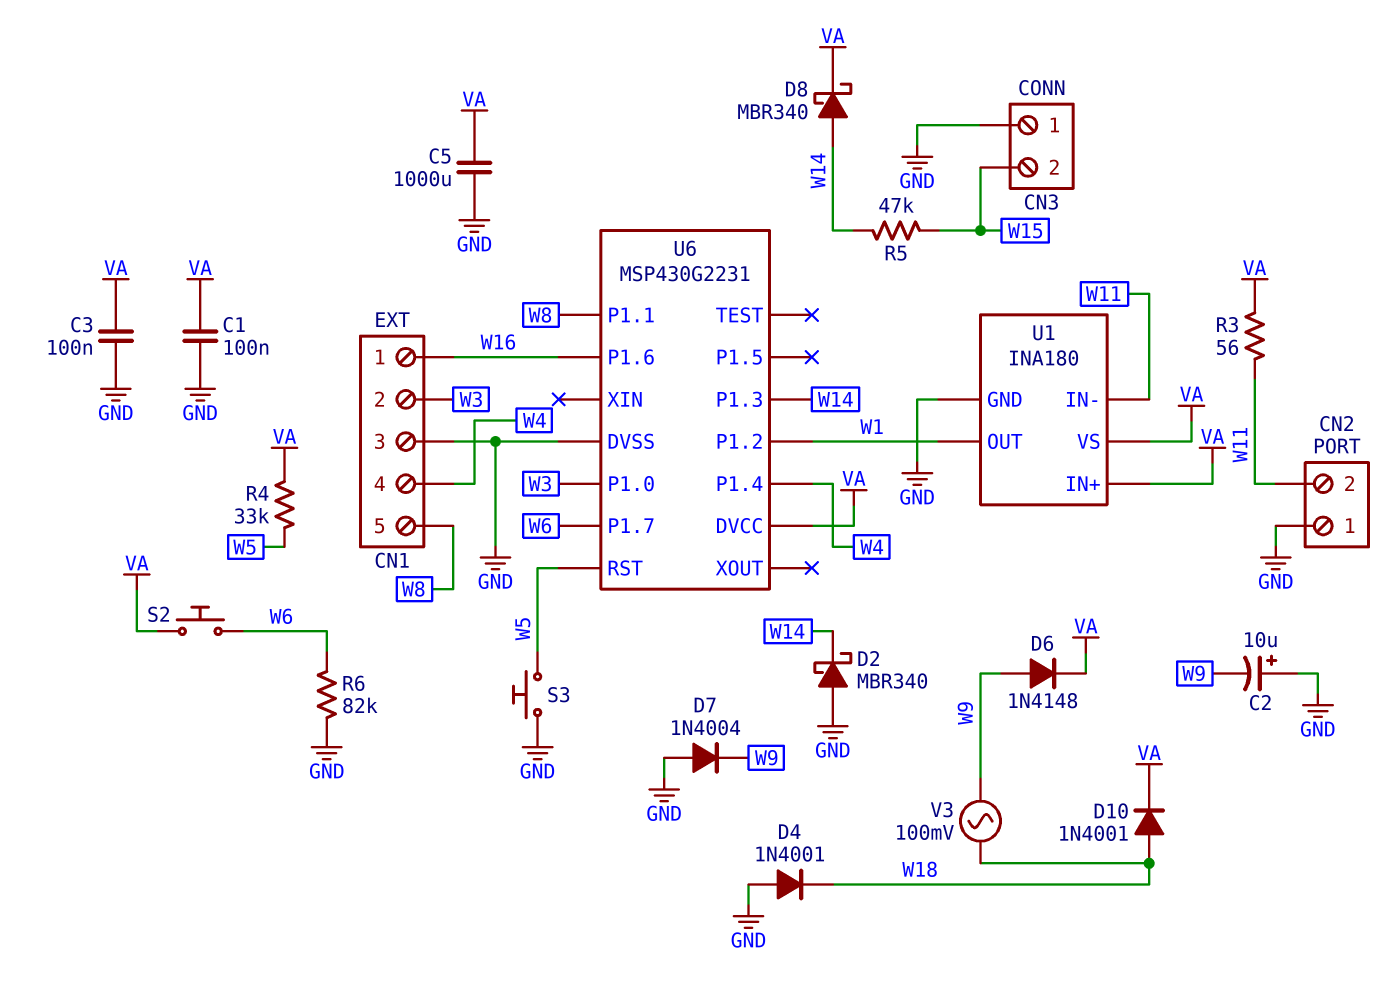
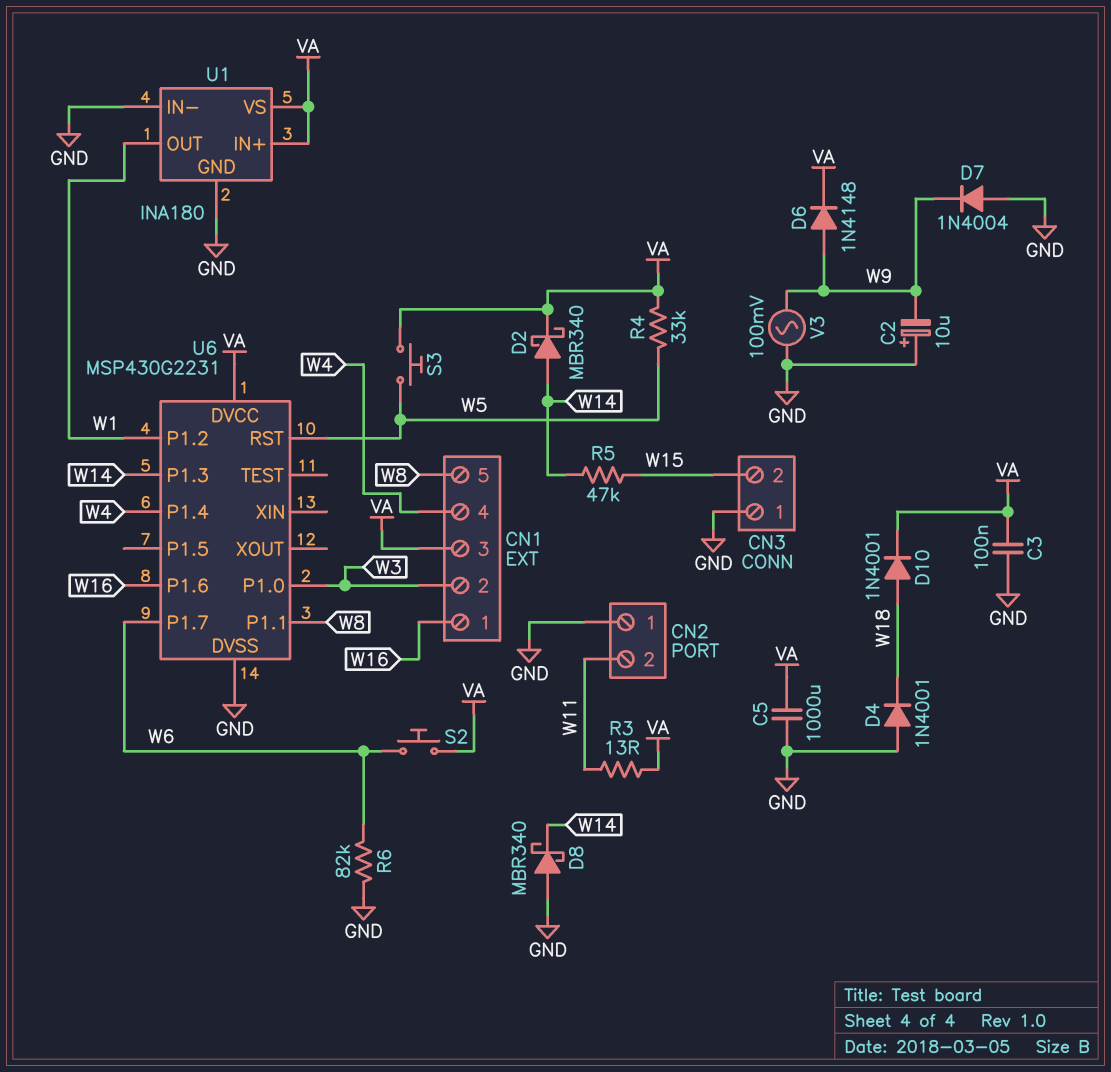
C1: 100nF (GND, VA) -> none
CN1 pin 3: GND -> VA
D2: schottky MBR340 (A GND, K W14) -> schottky MBR340 (A W14, K VA)
D8: schottky MBR340 (A W14, K VA) -> schottky MBR340 (A GND, K W14)
R3: 56 (VA, W11) -> 13 (VA, W11)
S3: button (GND, W5) -> button (VA, W5)
U1 pin IN-: W11 -> GND
V3: AC 100mV (W9, W18) -> AC 100mV (GND, W9)

